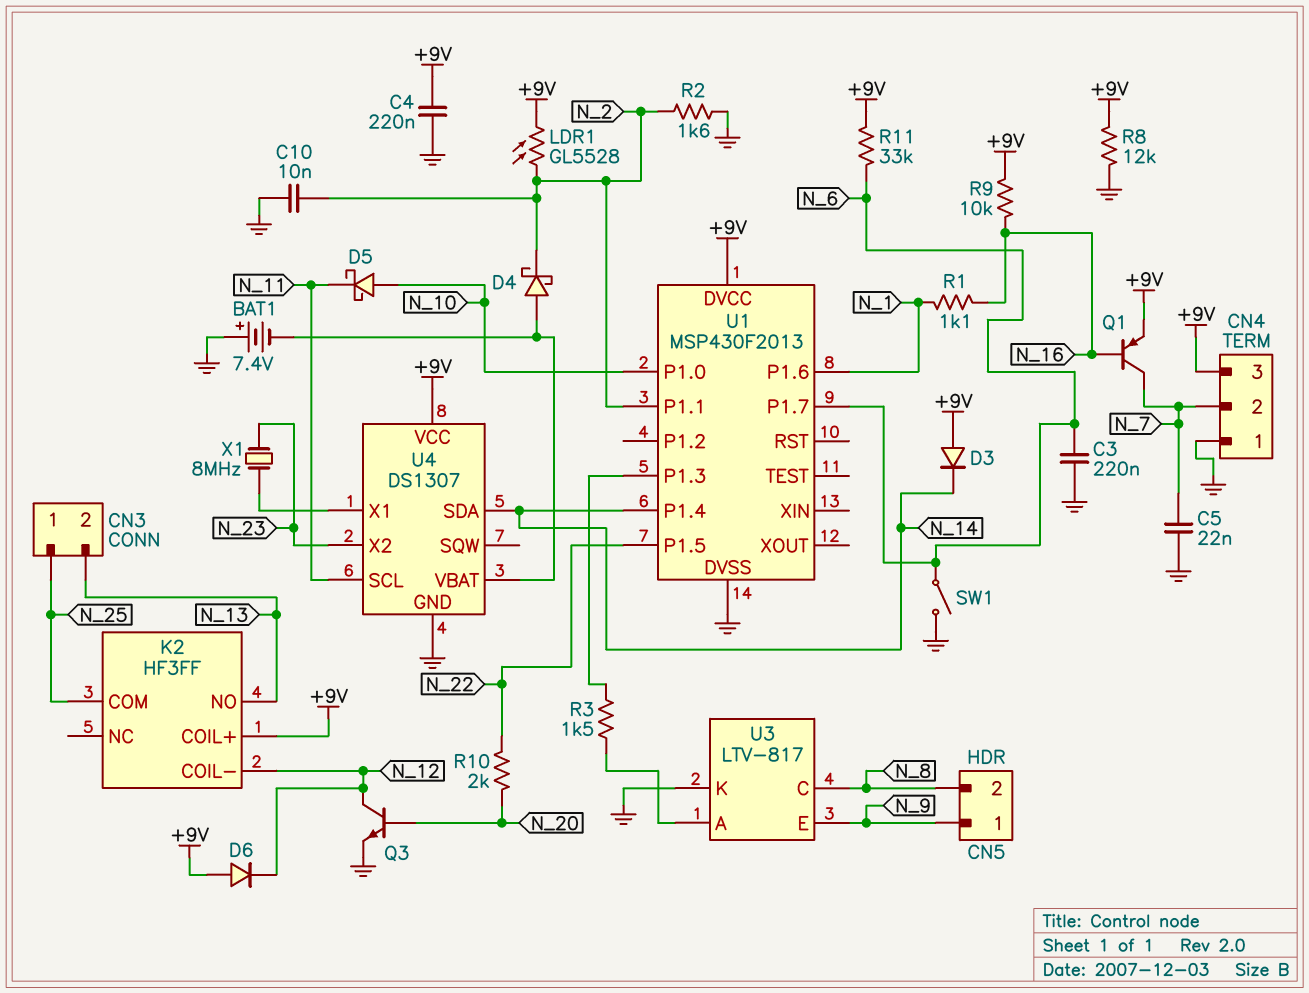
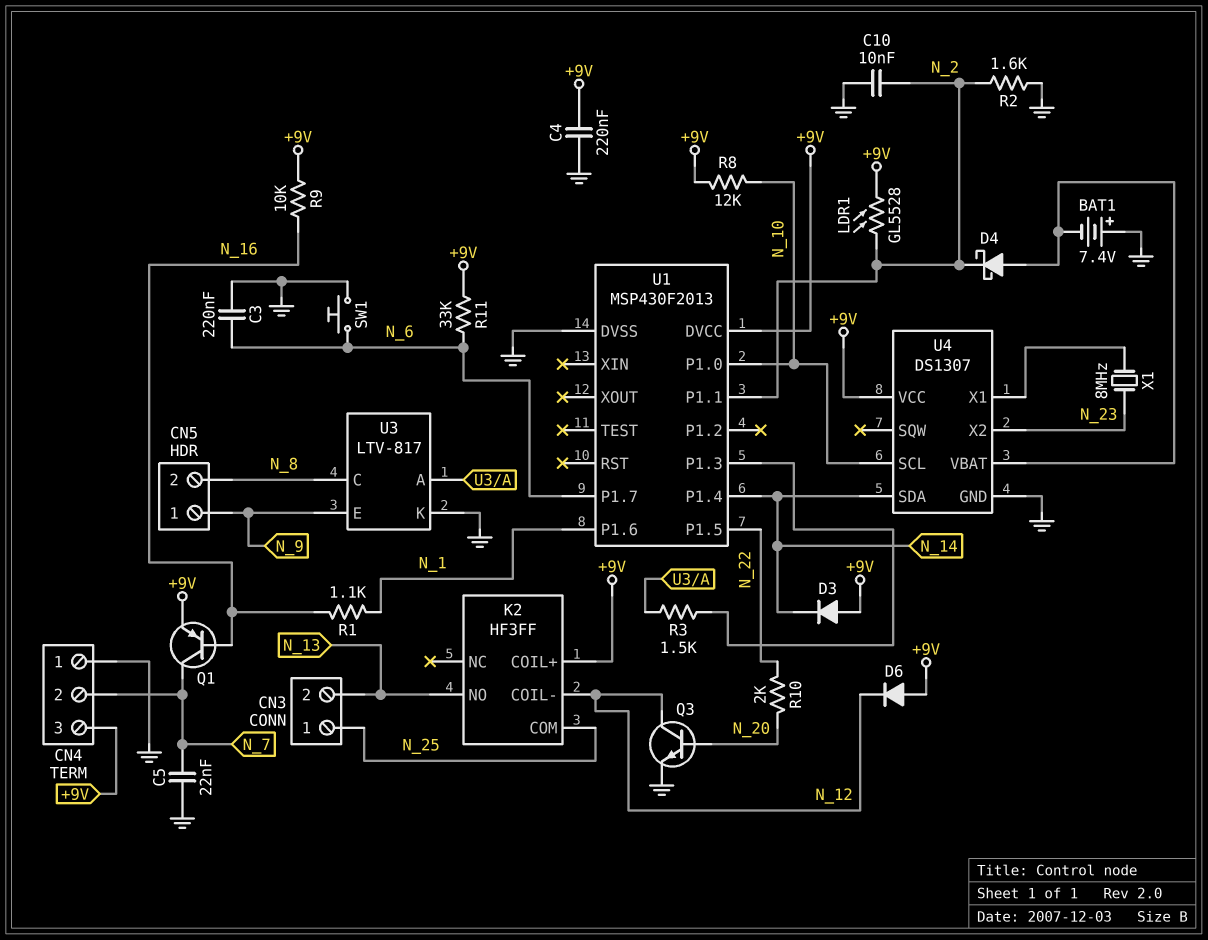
D5: schottky (A N_10, K N_11) -> none
R8: 12k (+9V, GND) -> 12k (+9V, N_10)
SW1: switch (GND, N_6) -> button (GND, N_6)
U4 pin SCL: N_11 -> N_10

